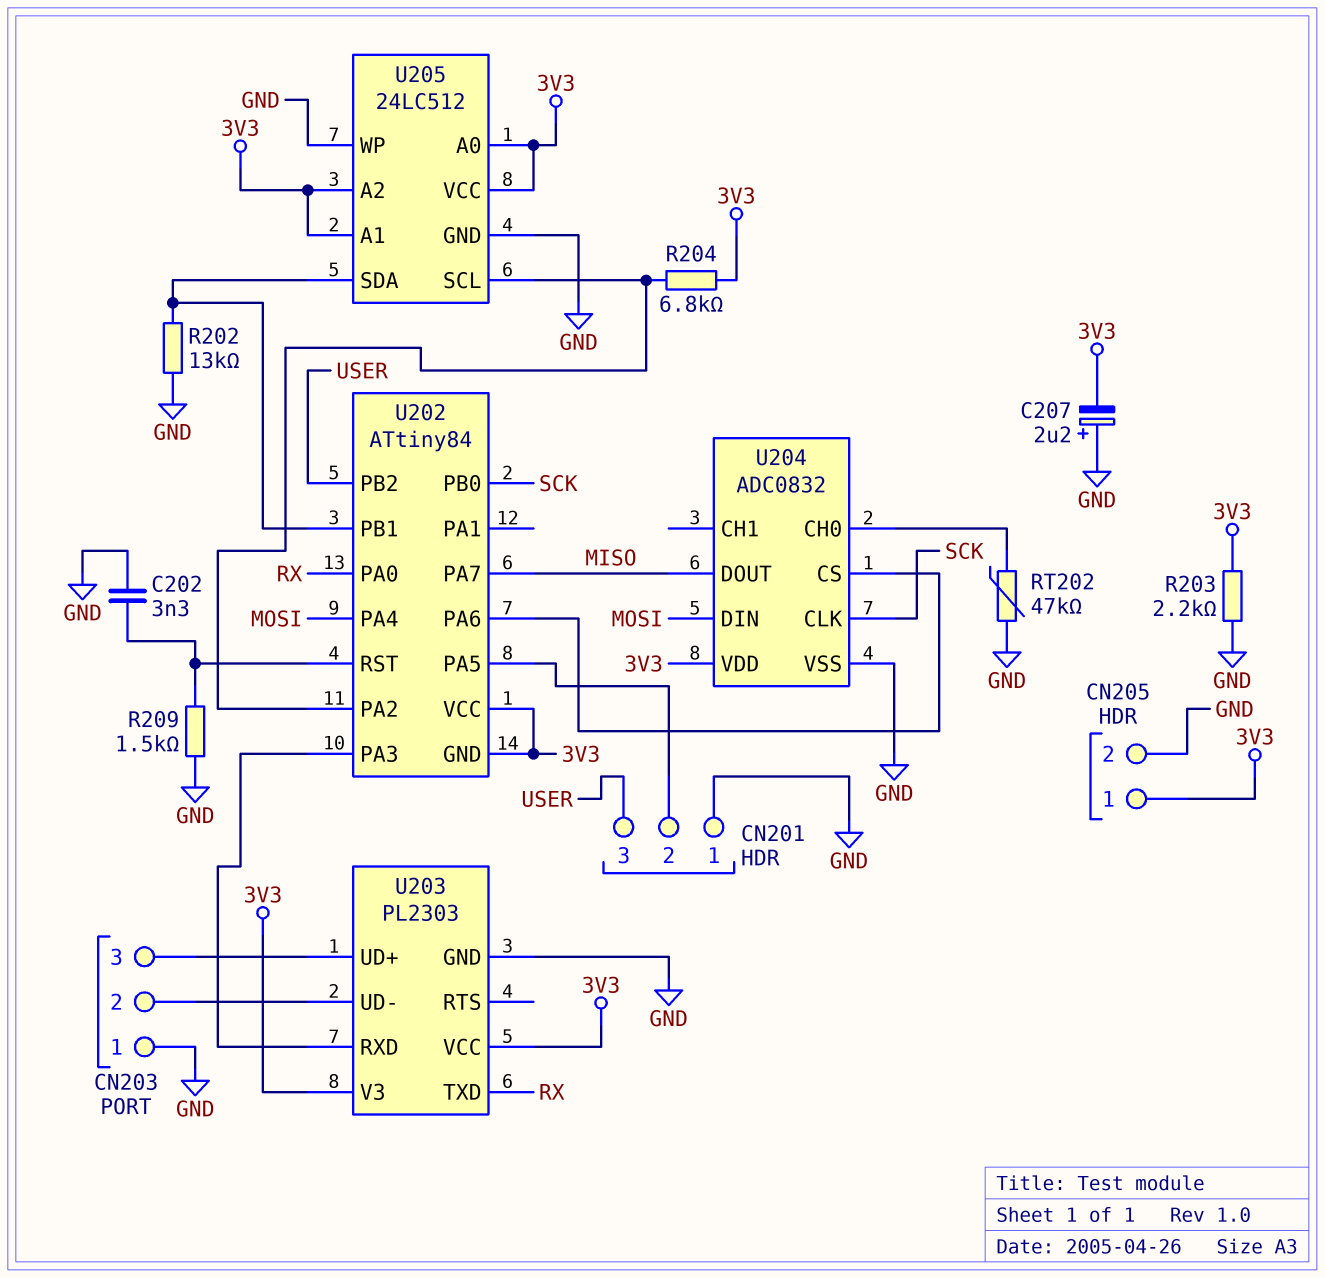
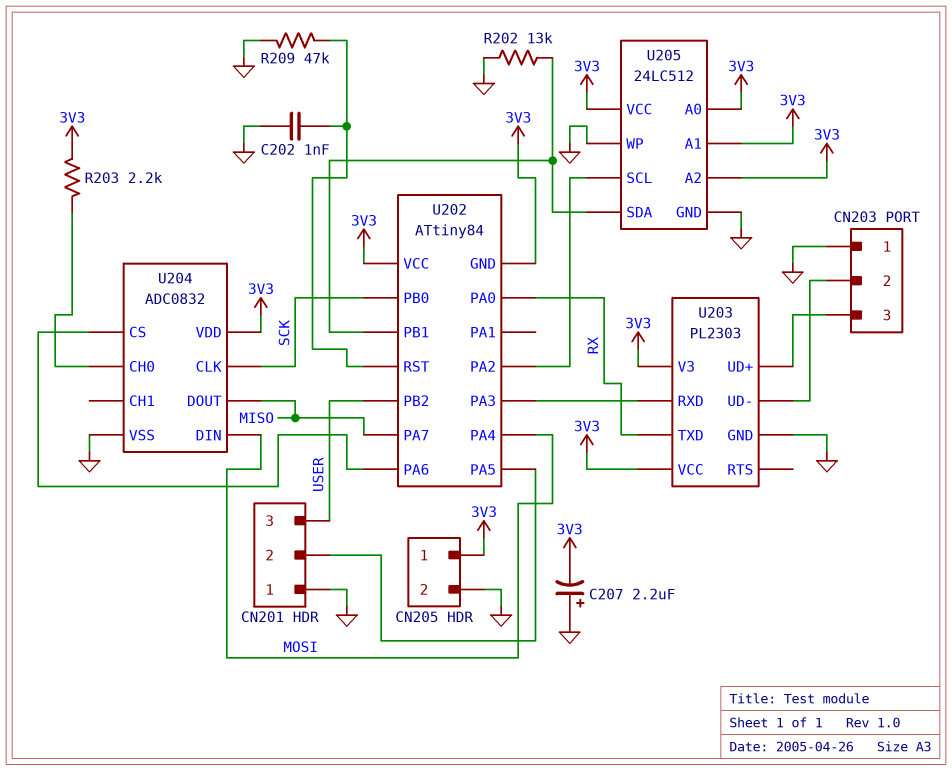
C202: 3.3nF (GND, U202/RST) -> 1nF (GND, U202/RST)
R203: 2.2k (3V3, GND) -> 2.2k (3V3, U204/CH0)
R204: 6.8k (3V3, U202/PA2) -> none
R209: 1.5k (GND, U202/RST) -> 47k (GND, U202/RST)
RT202: 47k (GND, U204/CH0) -> none

